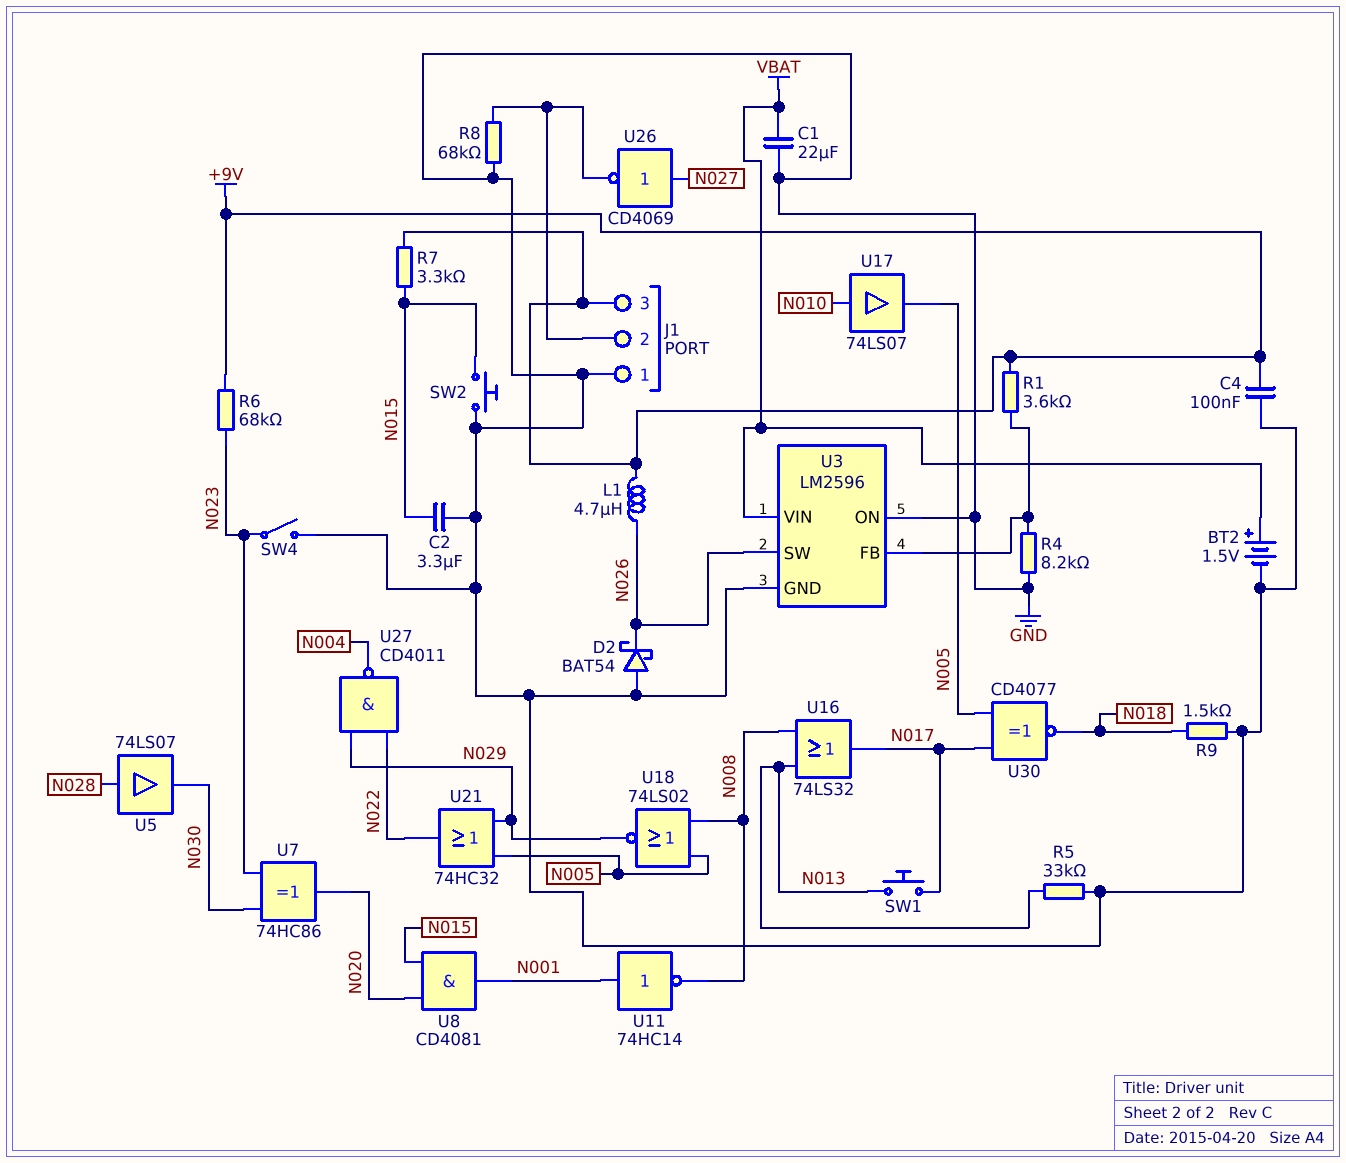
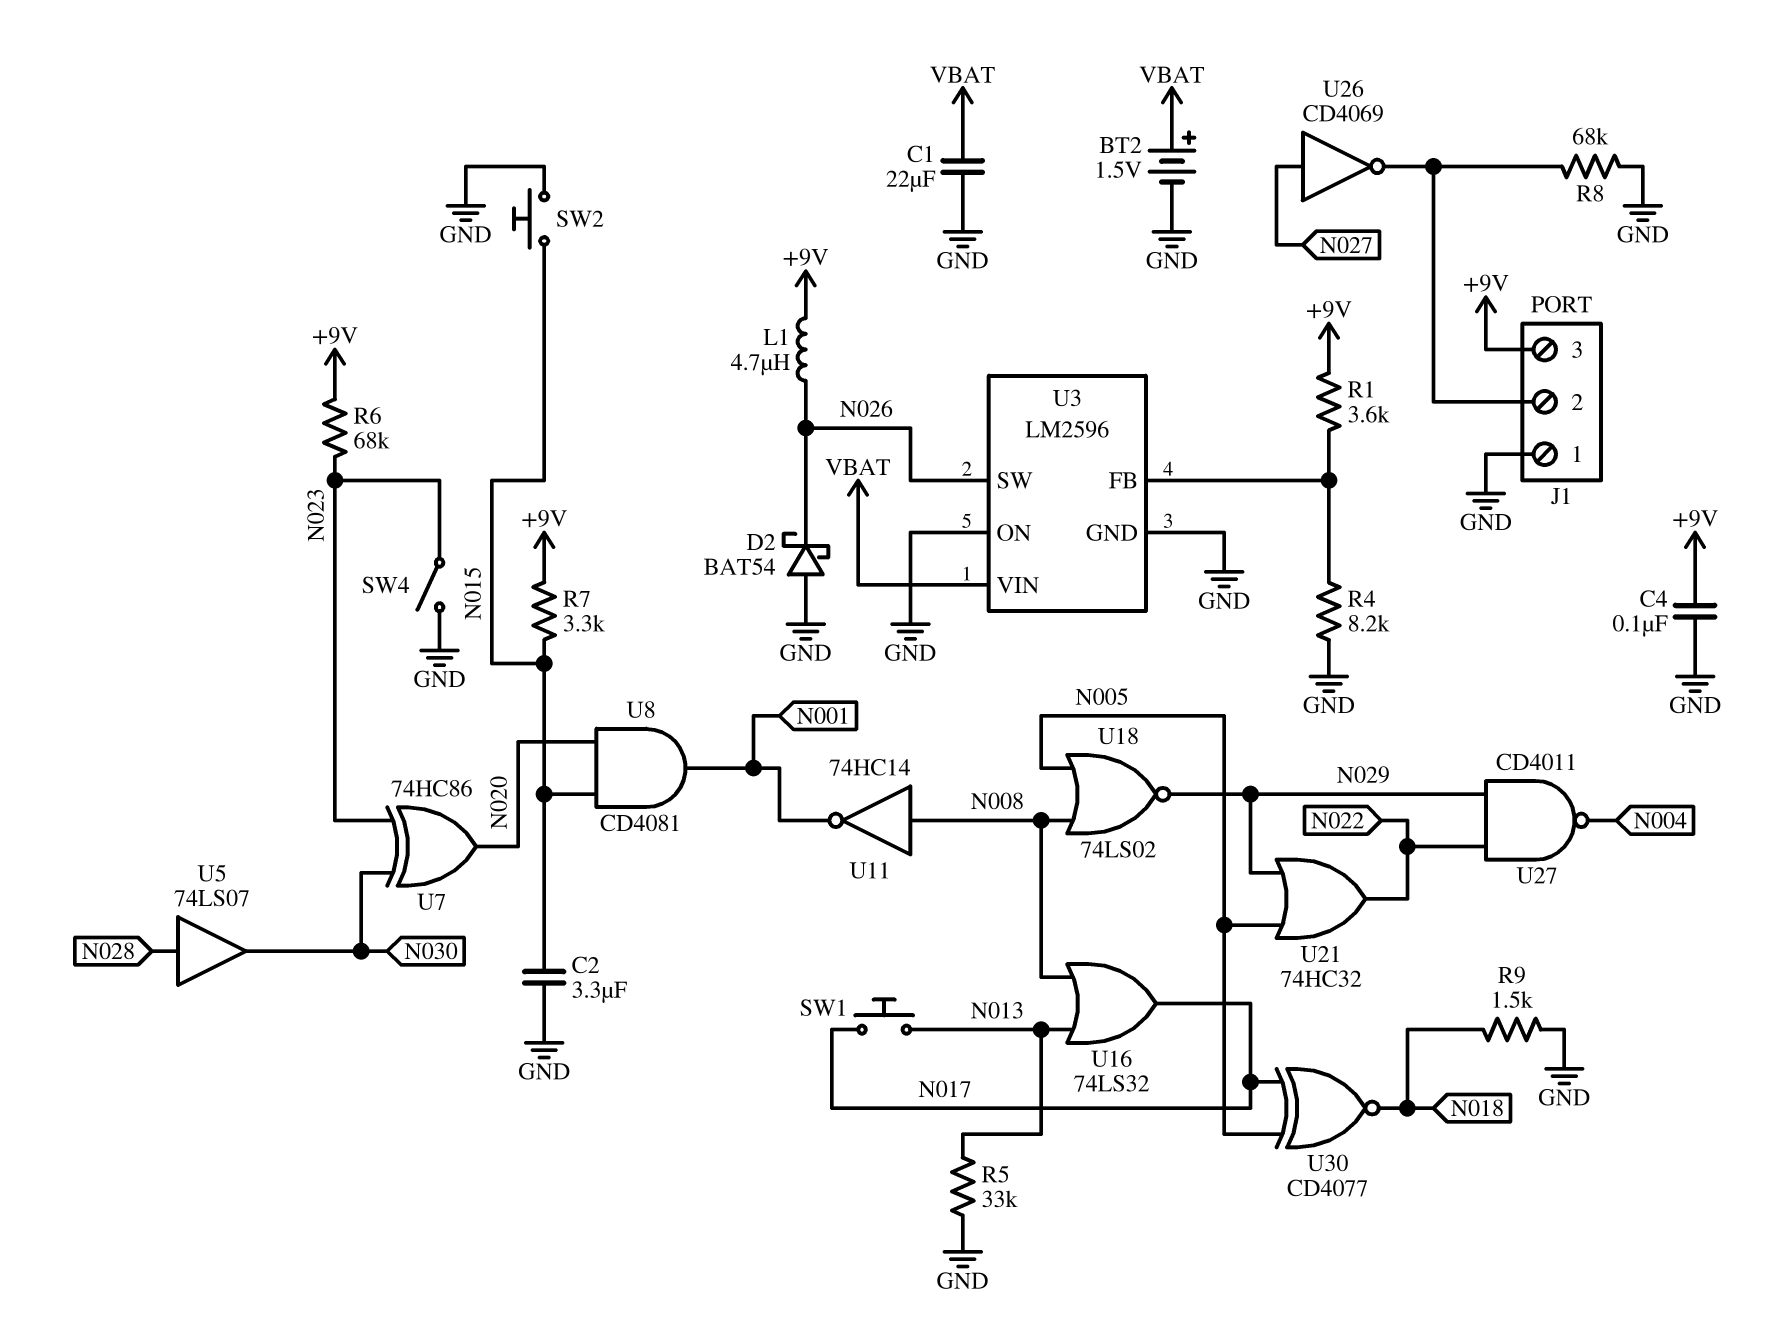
U11: NOT 74HC14 (in N001, out N008) -> NOT 74HC14 (in N008, out N001)
U17: buffer 74LS07 (in N010, out N005) -> none

